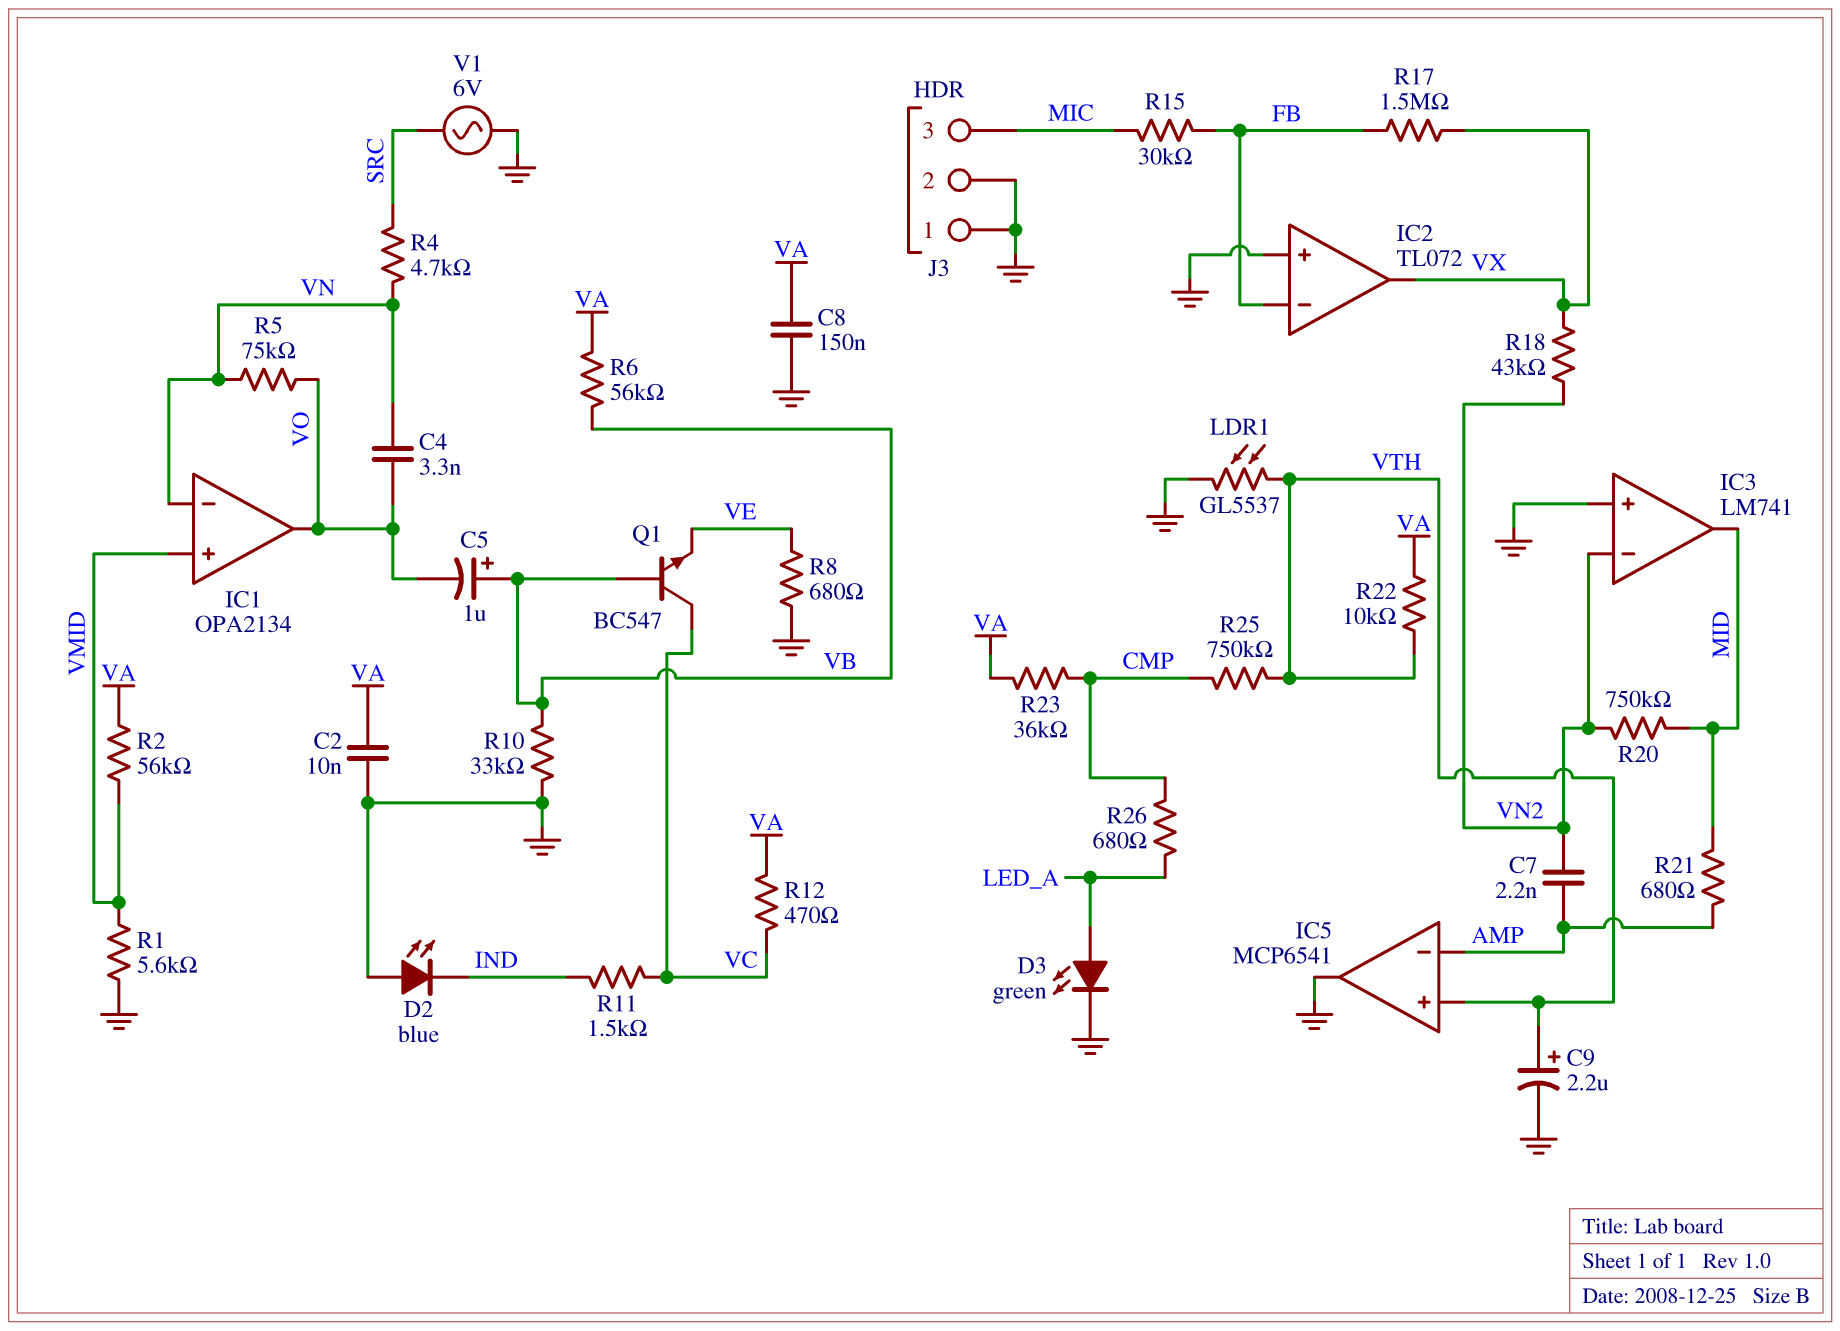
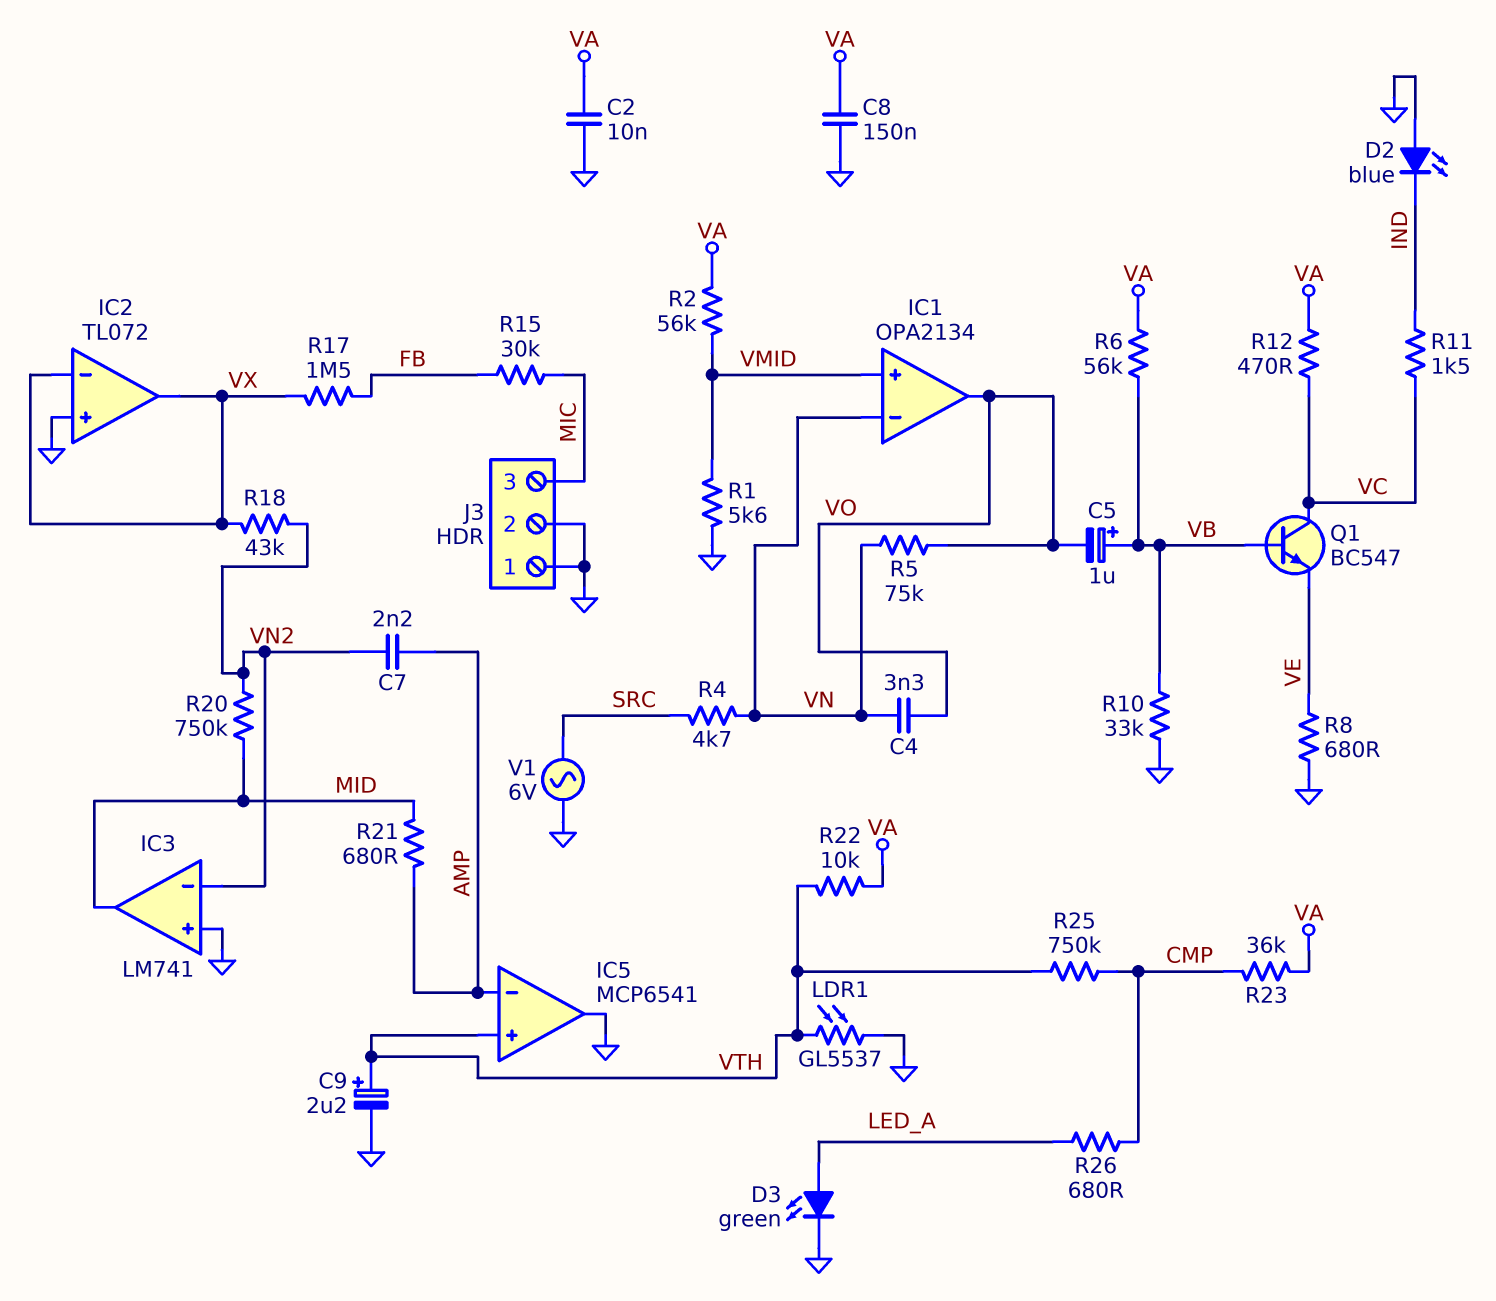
IC2 pin in-: FB -> VX

